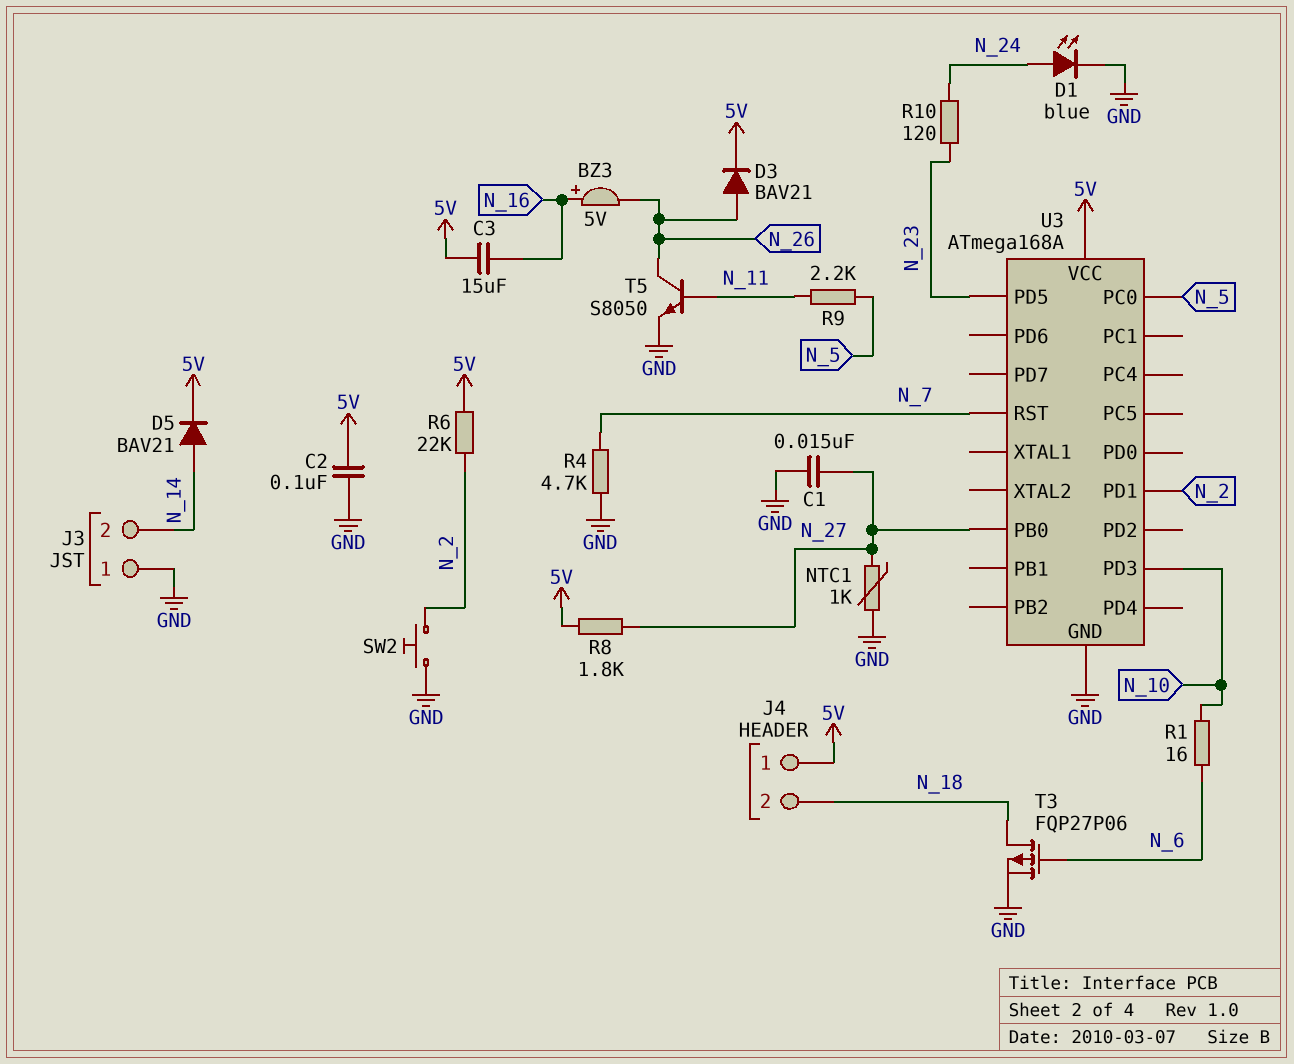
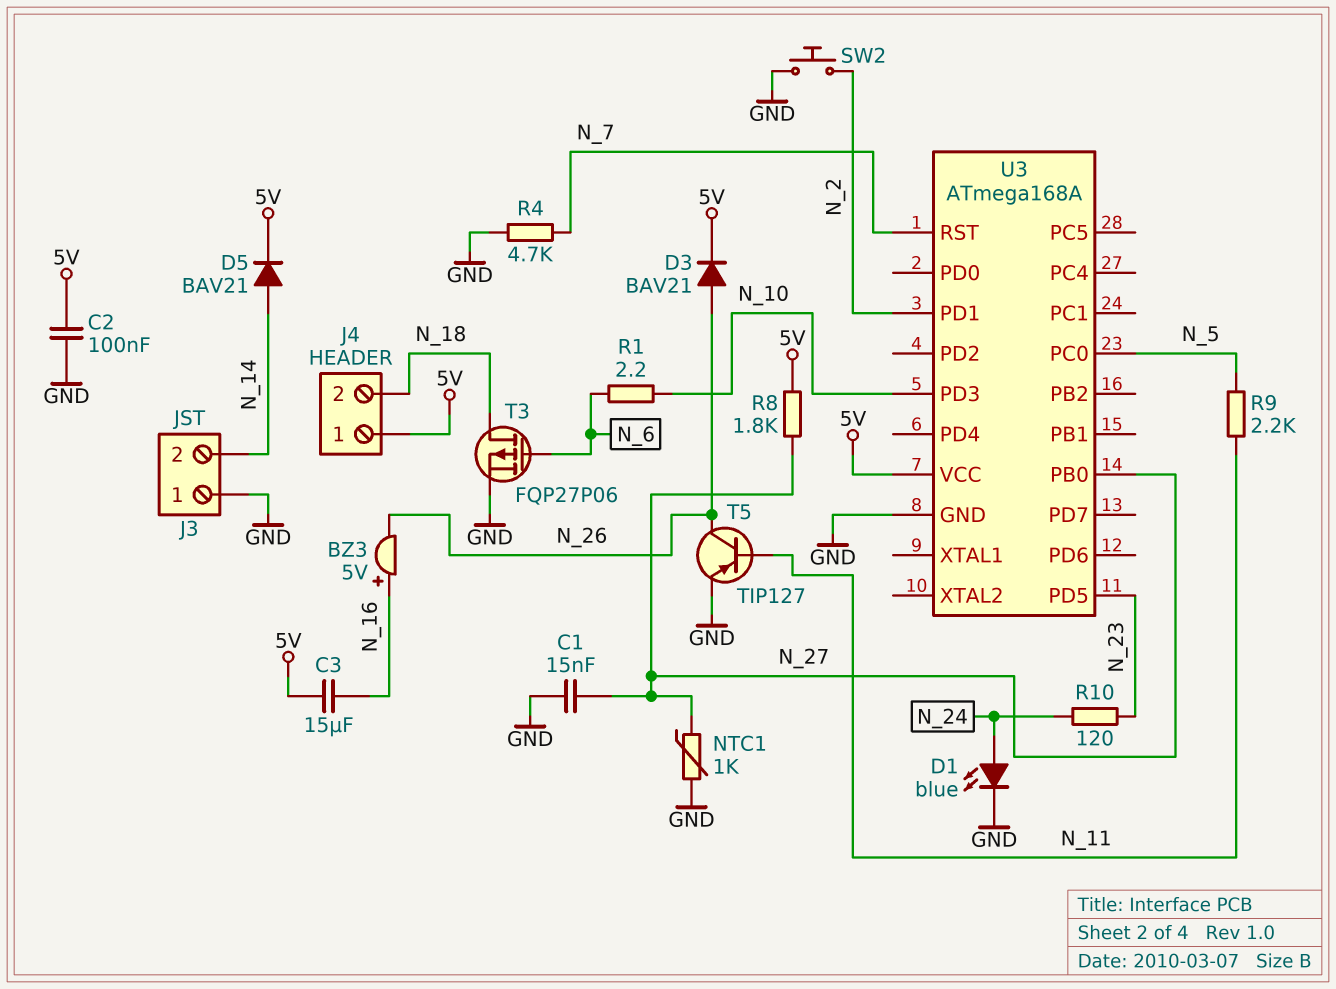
R1: 16 (N_6, N_10) -> 2.2 (N_6, N_10)
R6: 22k (5V, N_2) -> none
T5: NPN S8050 (B N_11, C N_26, E GND) -> PNP TIP127 (B N_11, C N_26, E GND)

